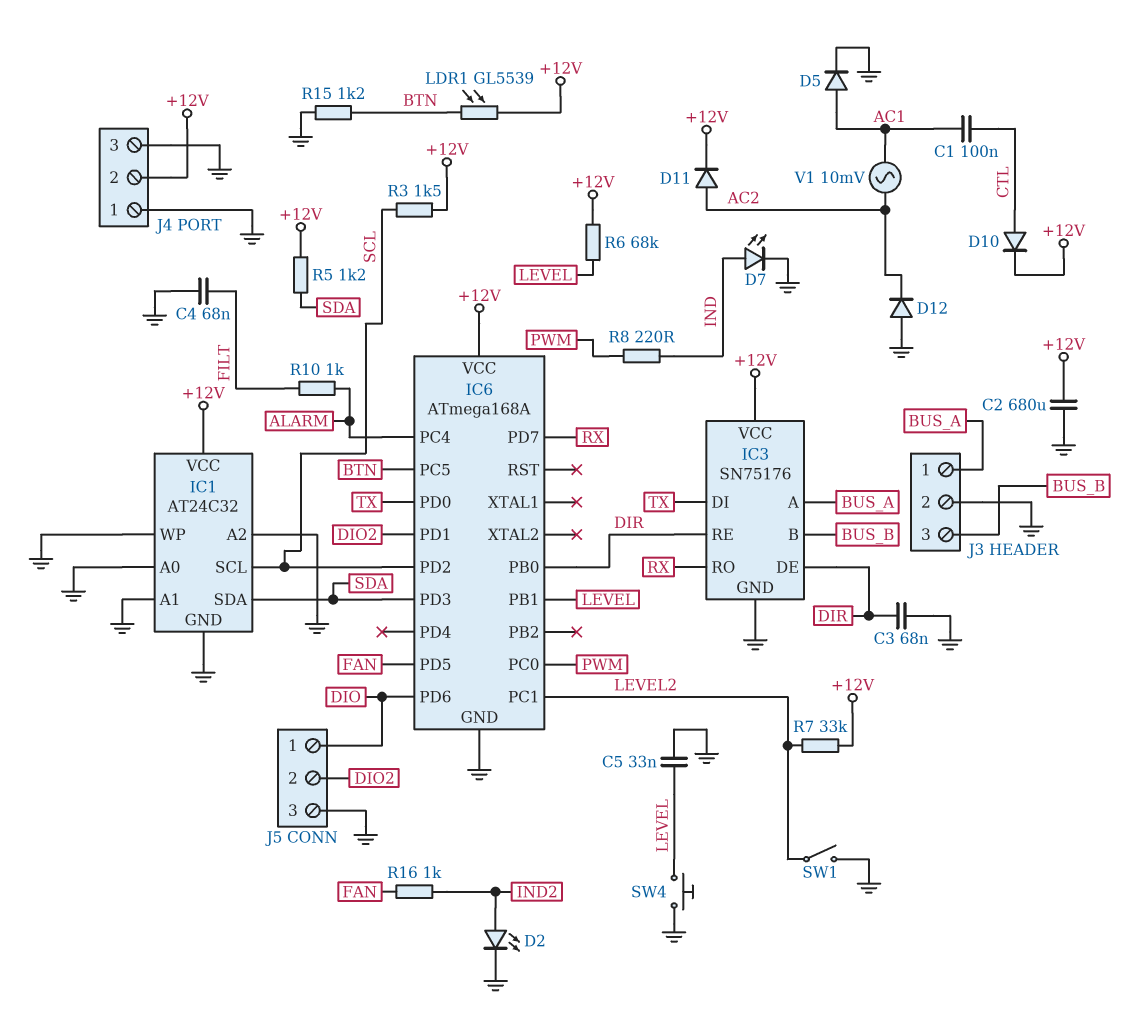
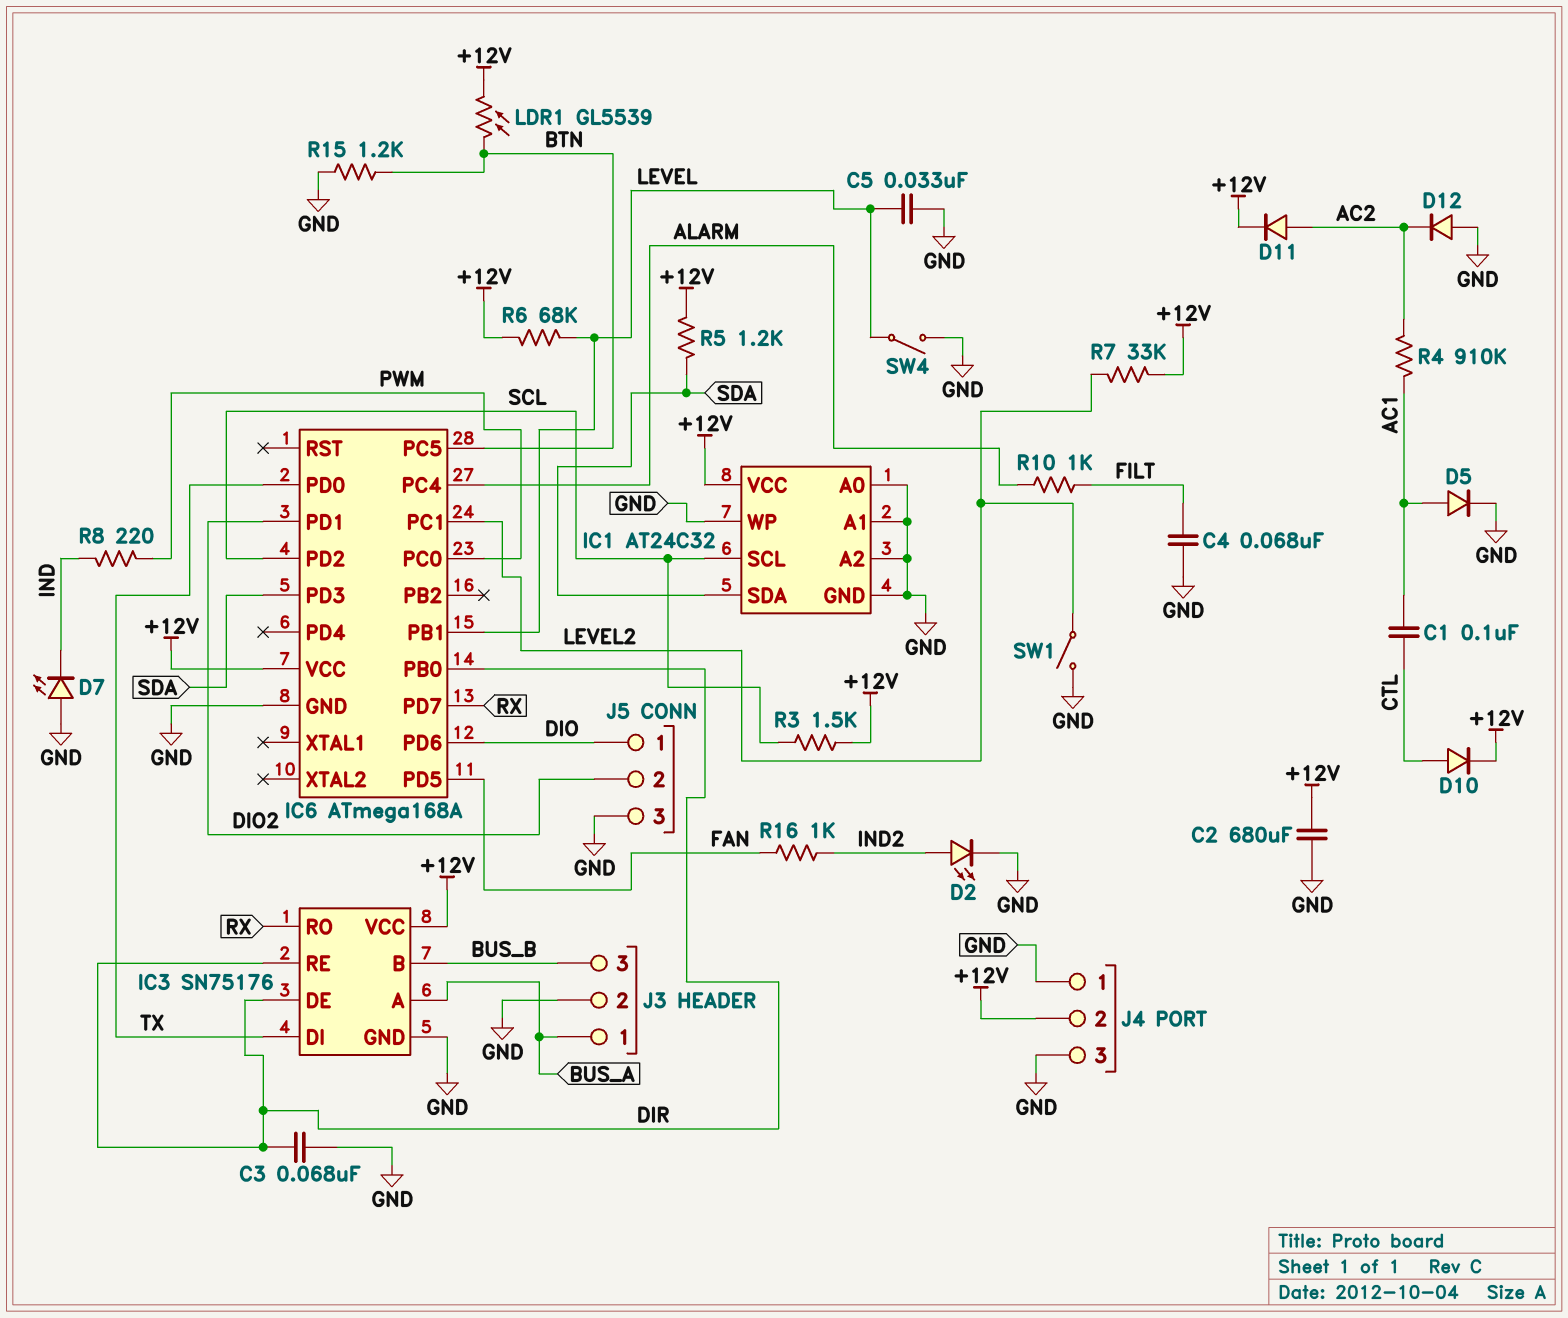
D7: LED (A IND, K GND) -> LED (A GND, K IND)
R4: none -> 910k (AC1, AC2)
SW4: button (GND, LEVEL) -> switch (GND, LEVEL)
V1: AC 10mV (AC1, AC2) -> none

